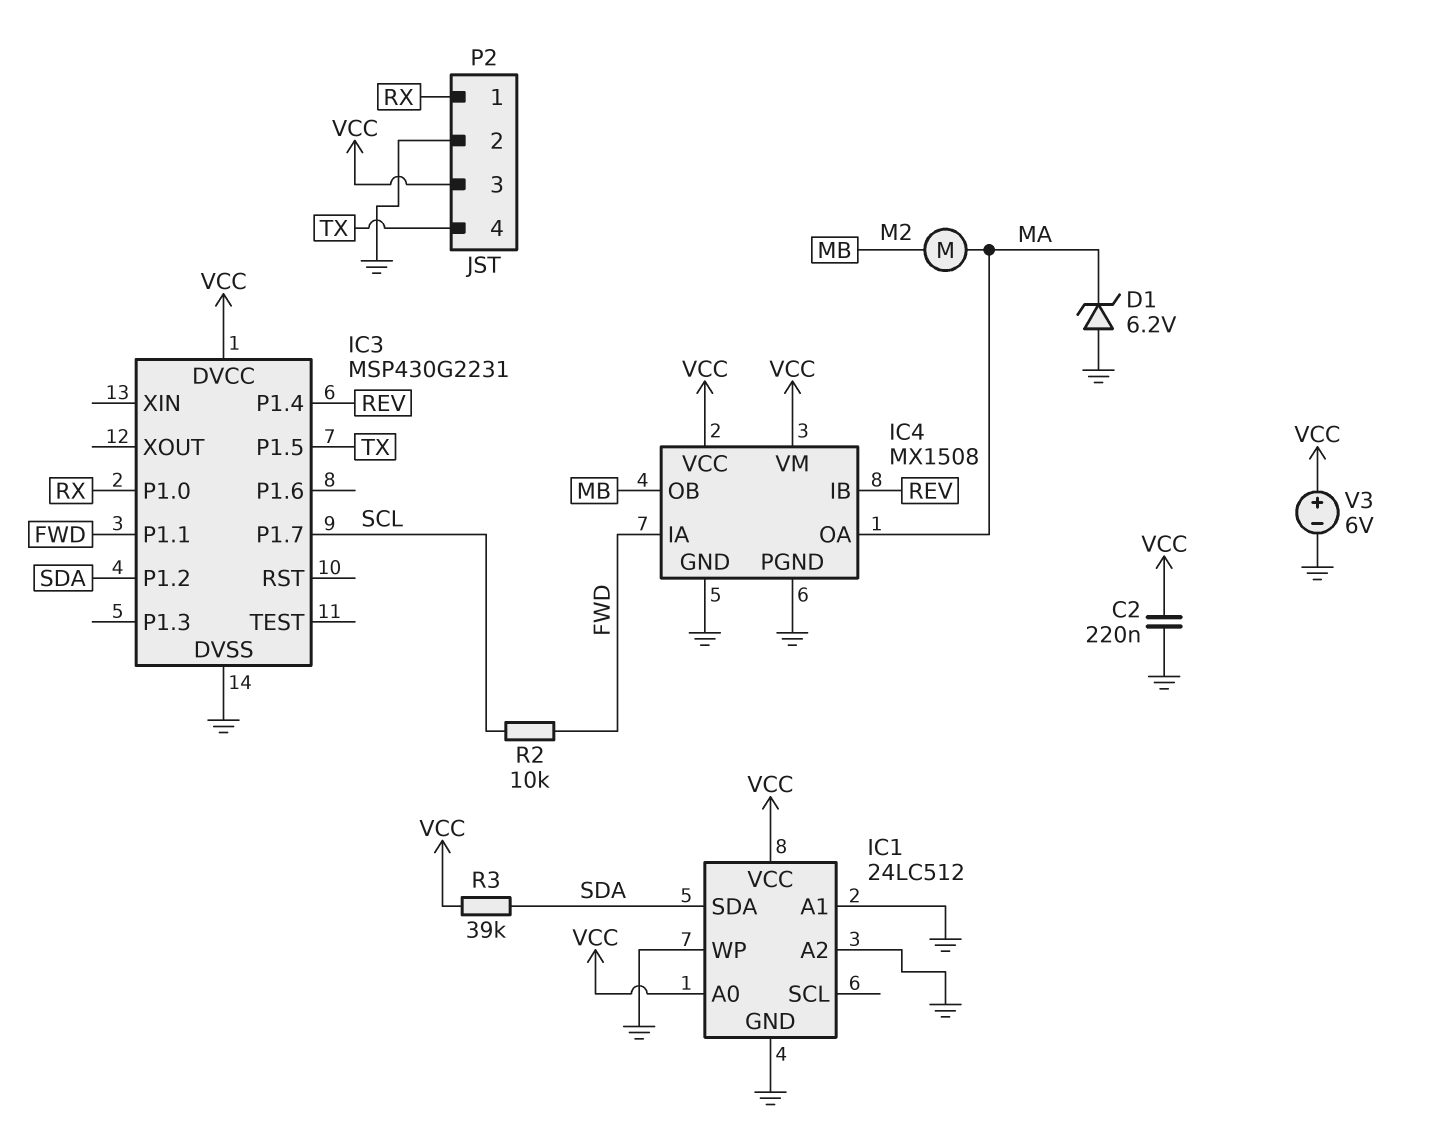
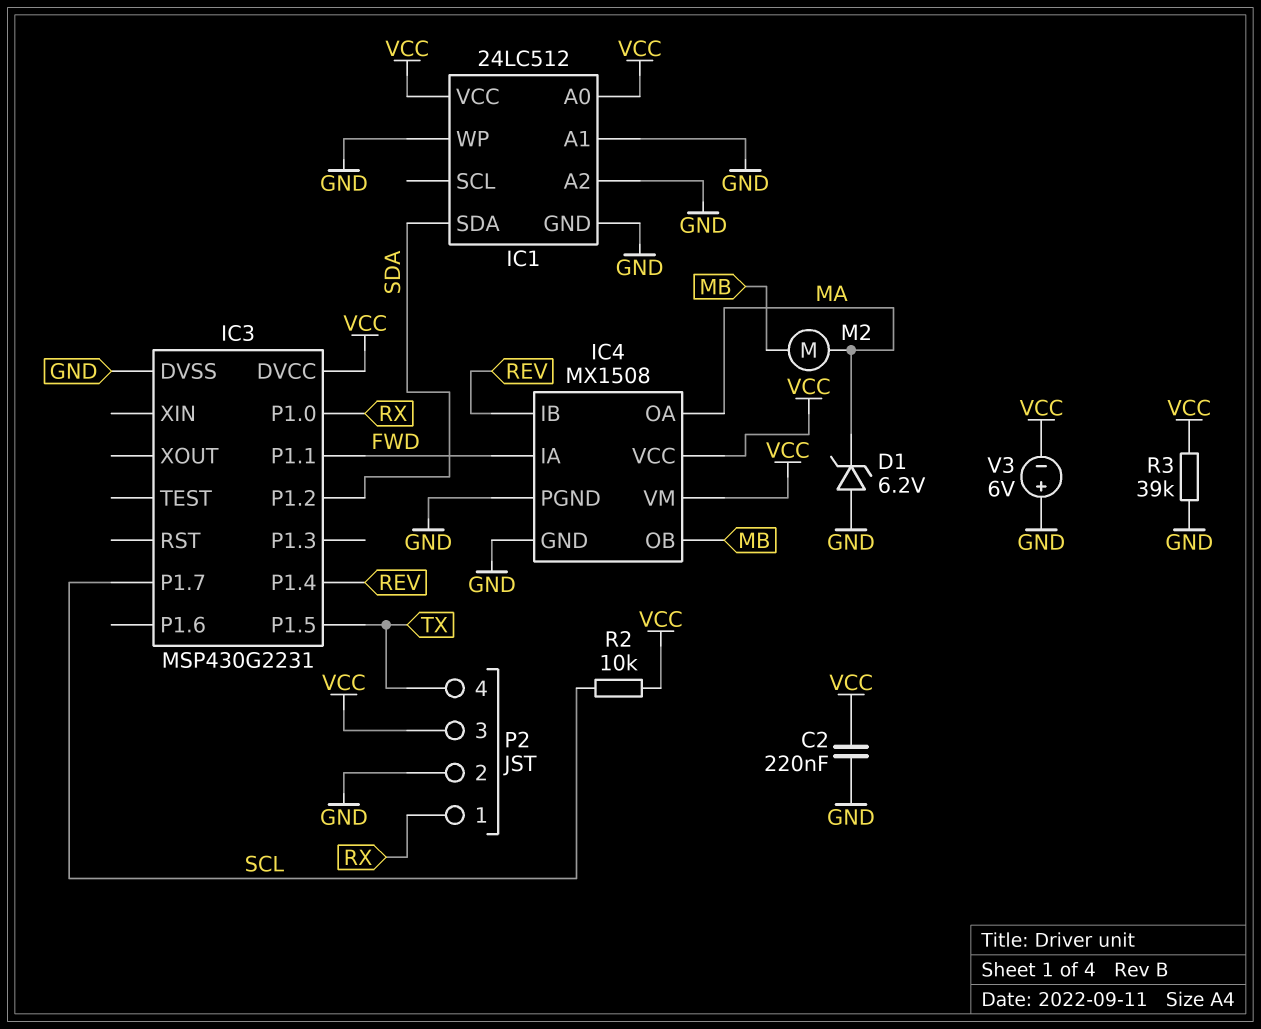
R2: 10k (FWD, SCL) -> 10k (SCL, VCC)
R3: 39k (SDA, VCC) -> 39k (GND, VCC)
V3: 6V (plus VCC, minus GND) -> 6V (plus GND, minus VCC)

